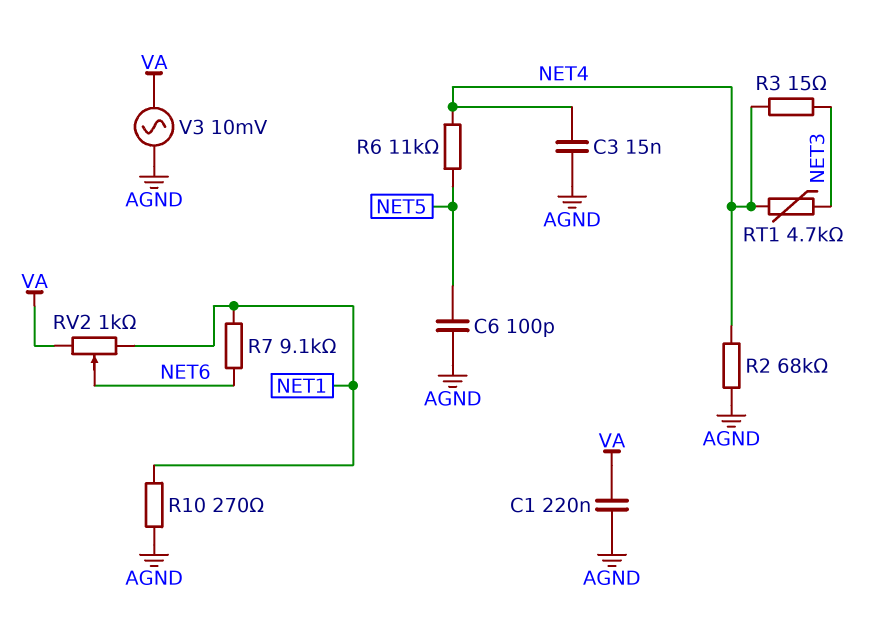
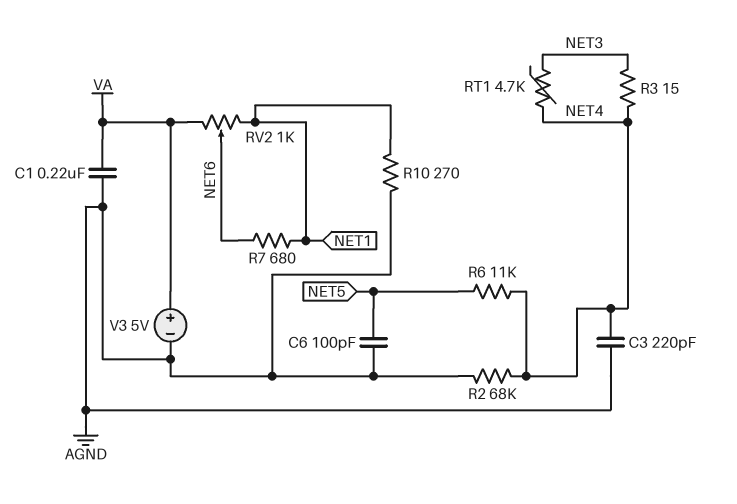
C3: 15nF (AGND, NET4) -> 220pF (AGND, NET4)
R7: 9.1k (NET1, NET6) -> 680 (NET1, NET6)
V3: AC 10mV (AGND, VA) -> 5V (plus VA, minus AGND)

